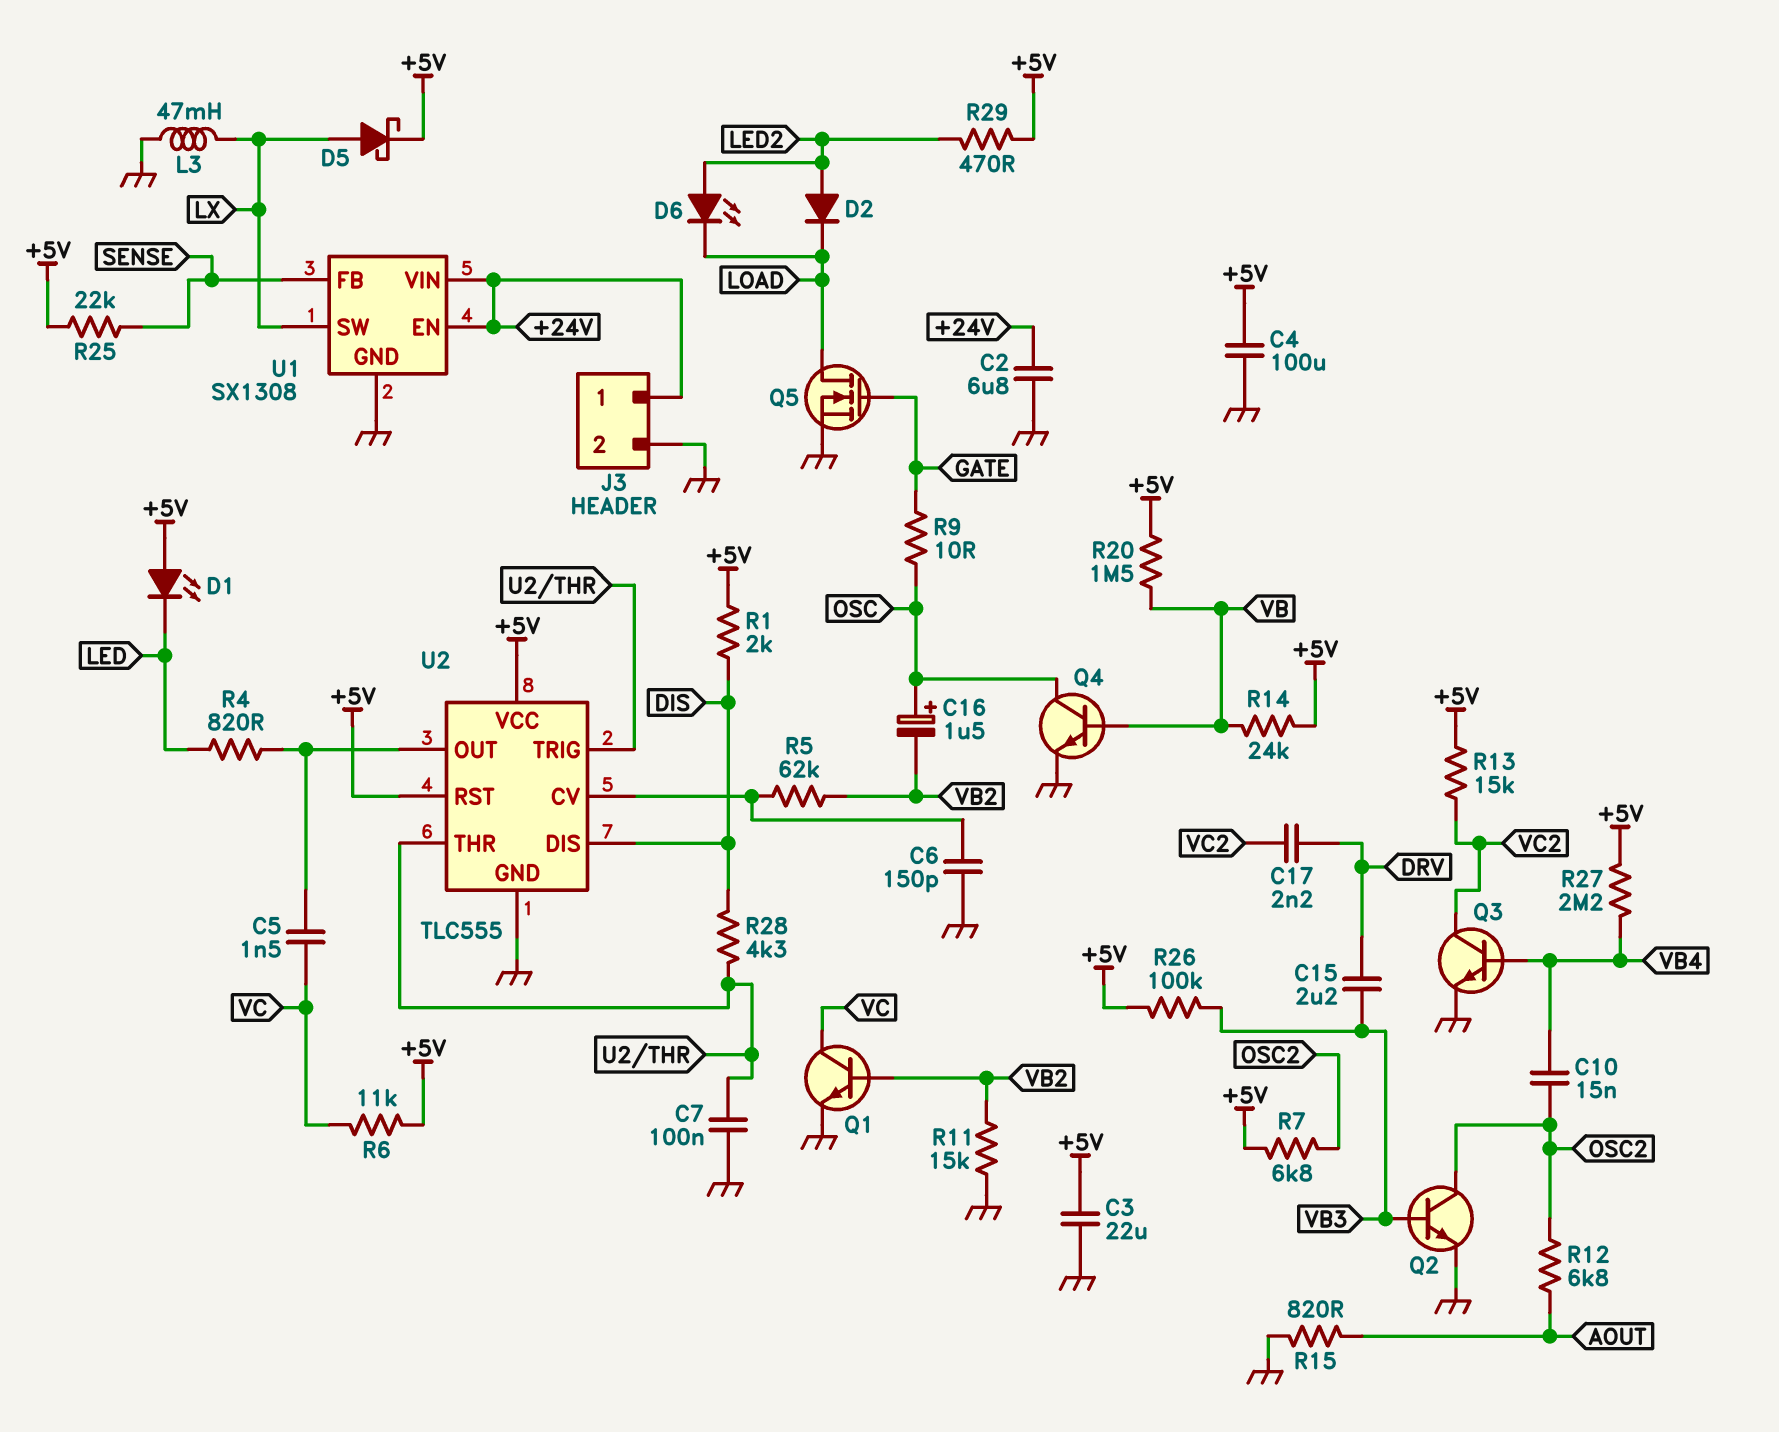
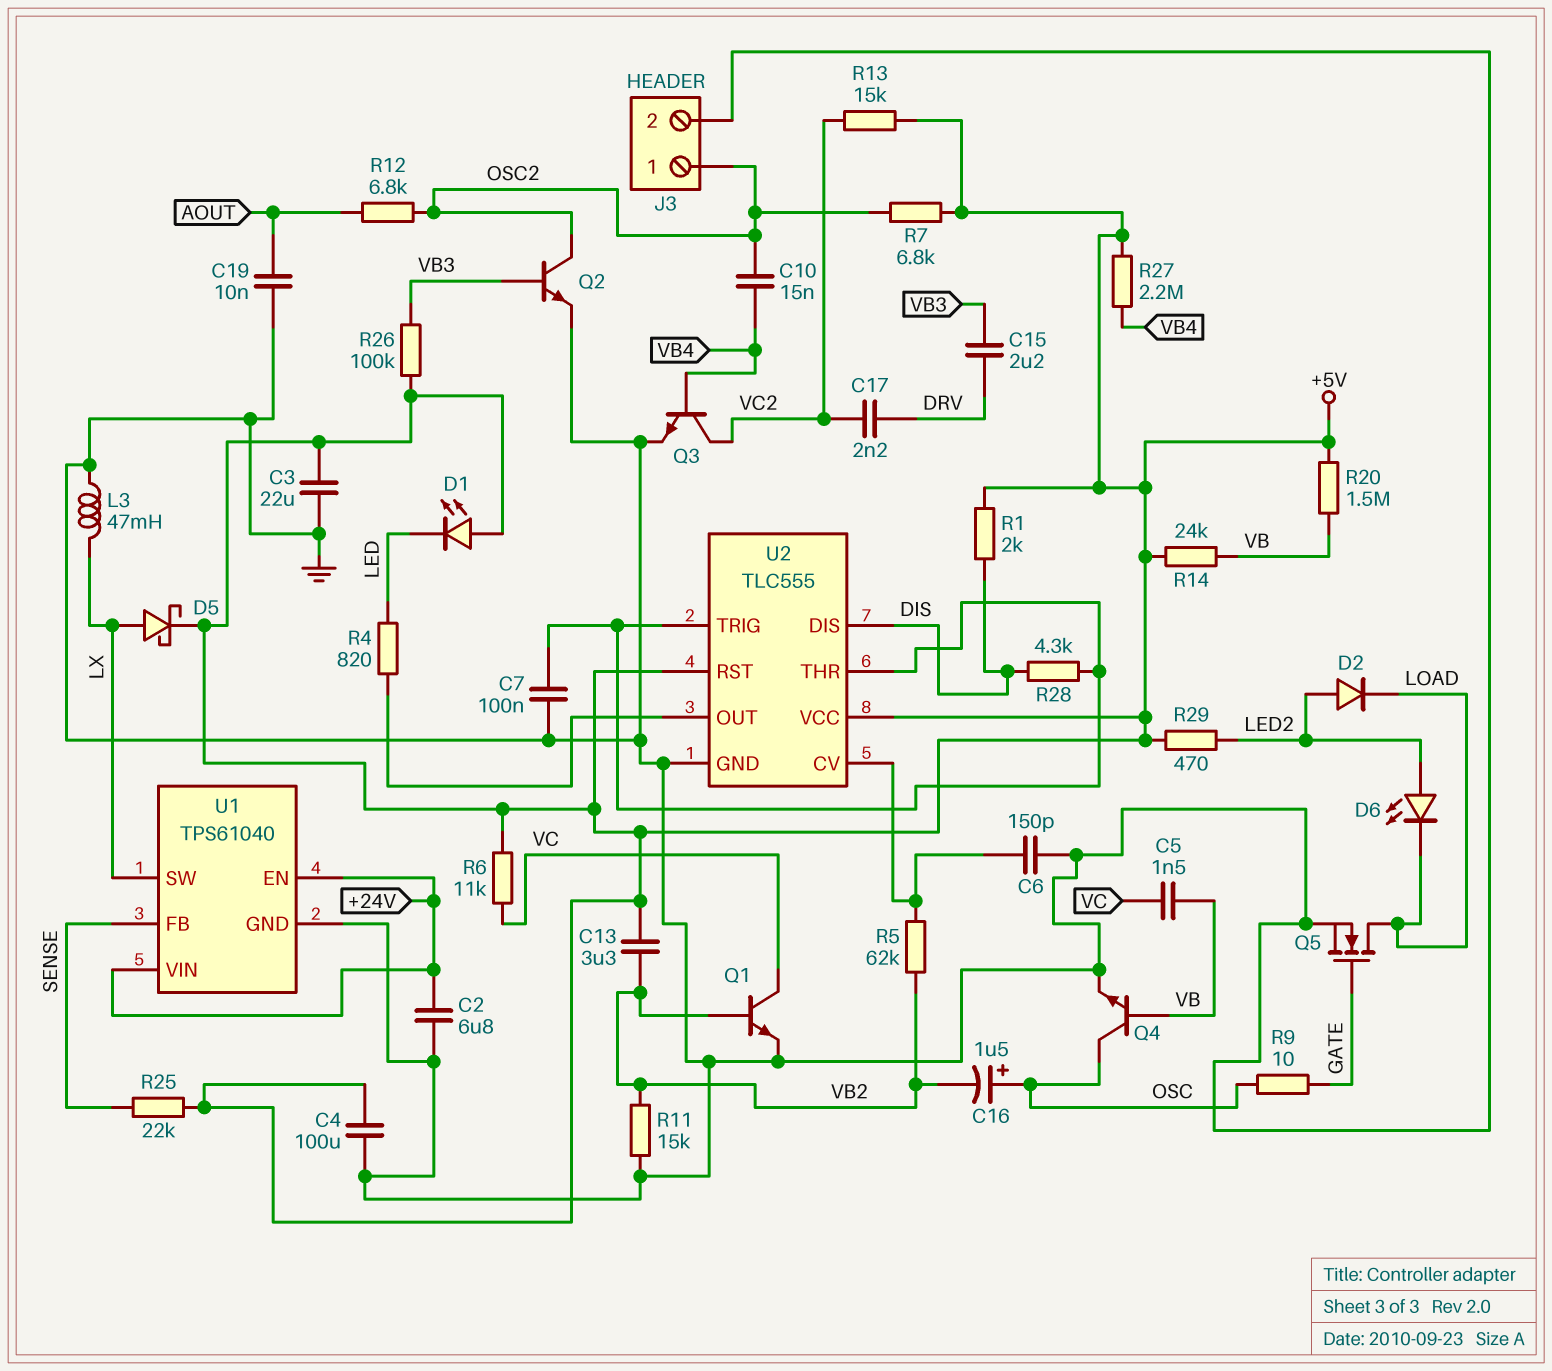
C5: 1.5nF (U2/OUT, VC) -> 1.5nF (VB, VC)
C13: none -> 3.3uF (+5V, VB2)
C19: none -> 10nF (AOUT, GND)
J3 pin 1: +24V -> OSC2
R15: 820 (AOUT, GND) -> none
U1: SX1308 -> TPS61040

